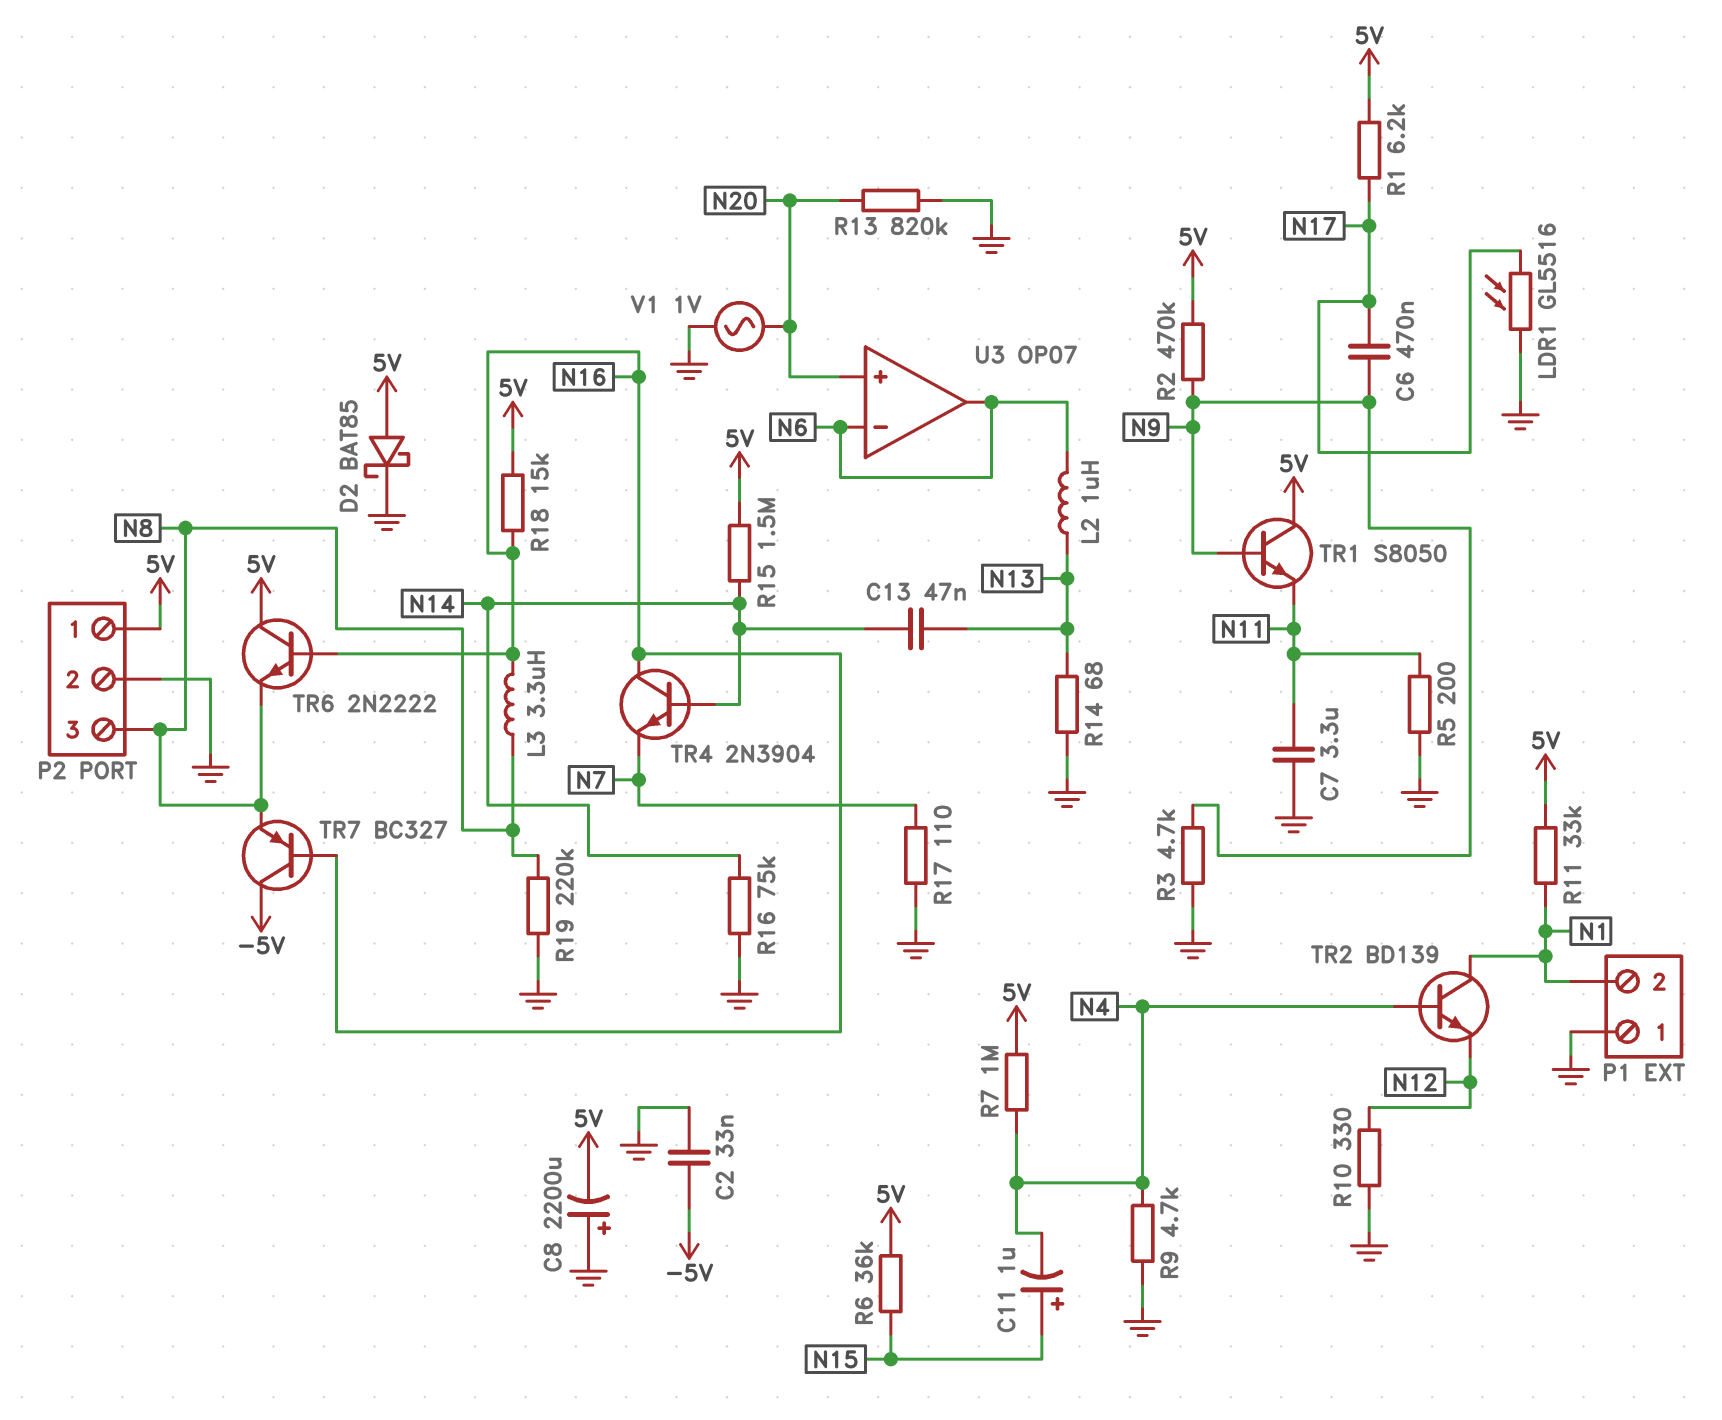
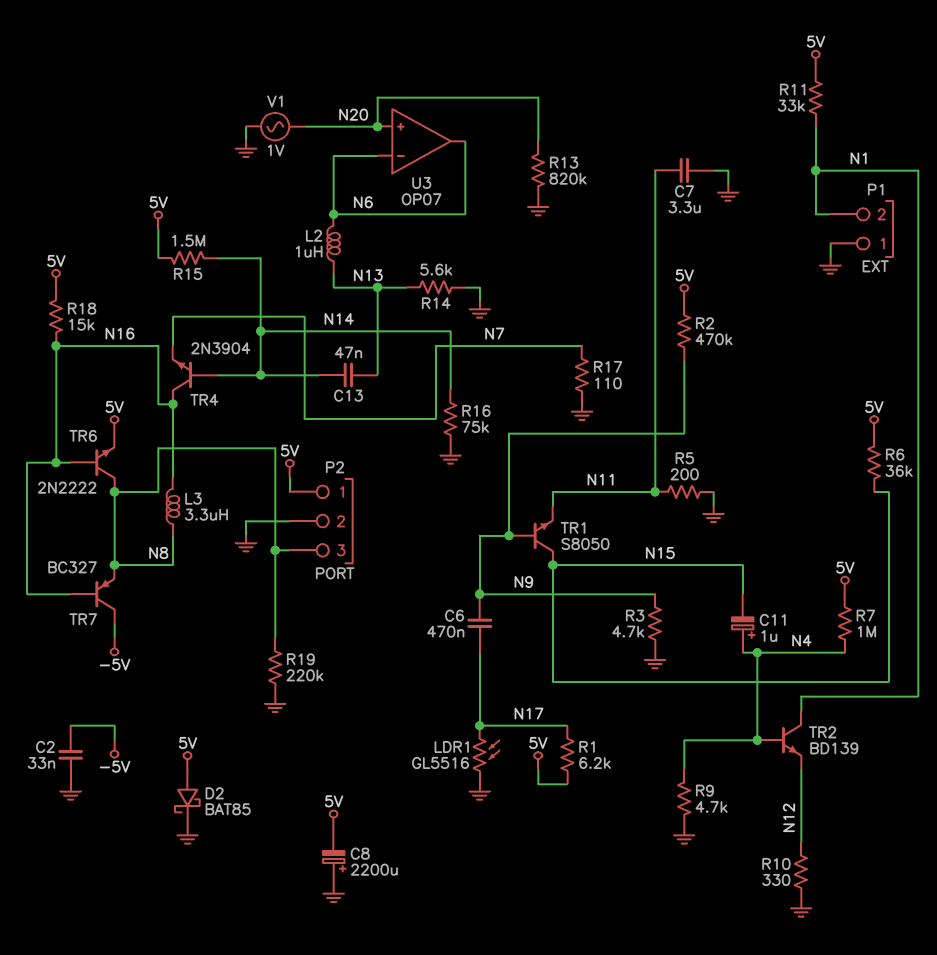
C11: 1uF (plus N15, minus N4) -> 1uF (plus N4, minus N15)
R14: 68 (GND, N13) -> 5.6k (GND, N13)
TR1: NPN S8050 (B N9, C 5V, E N11) -> NPN S8050 (B N9, C N15, E N11)
TR6: NPN 2N2222 (B N16, C 5V, E N8) -> NPN 2N2222 (B N16, C N8, E 5V)

